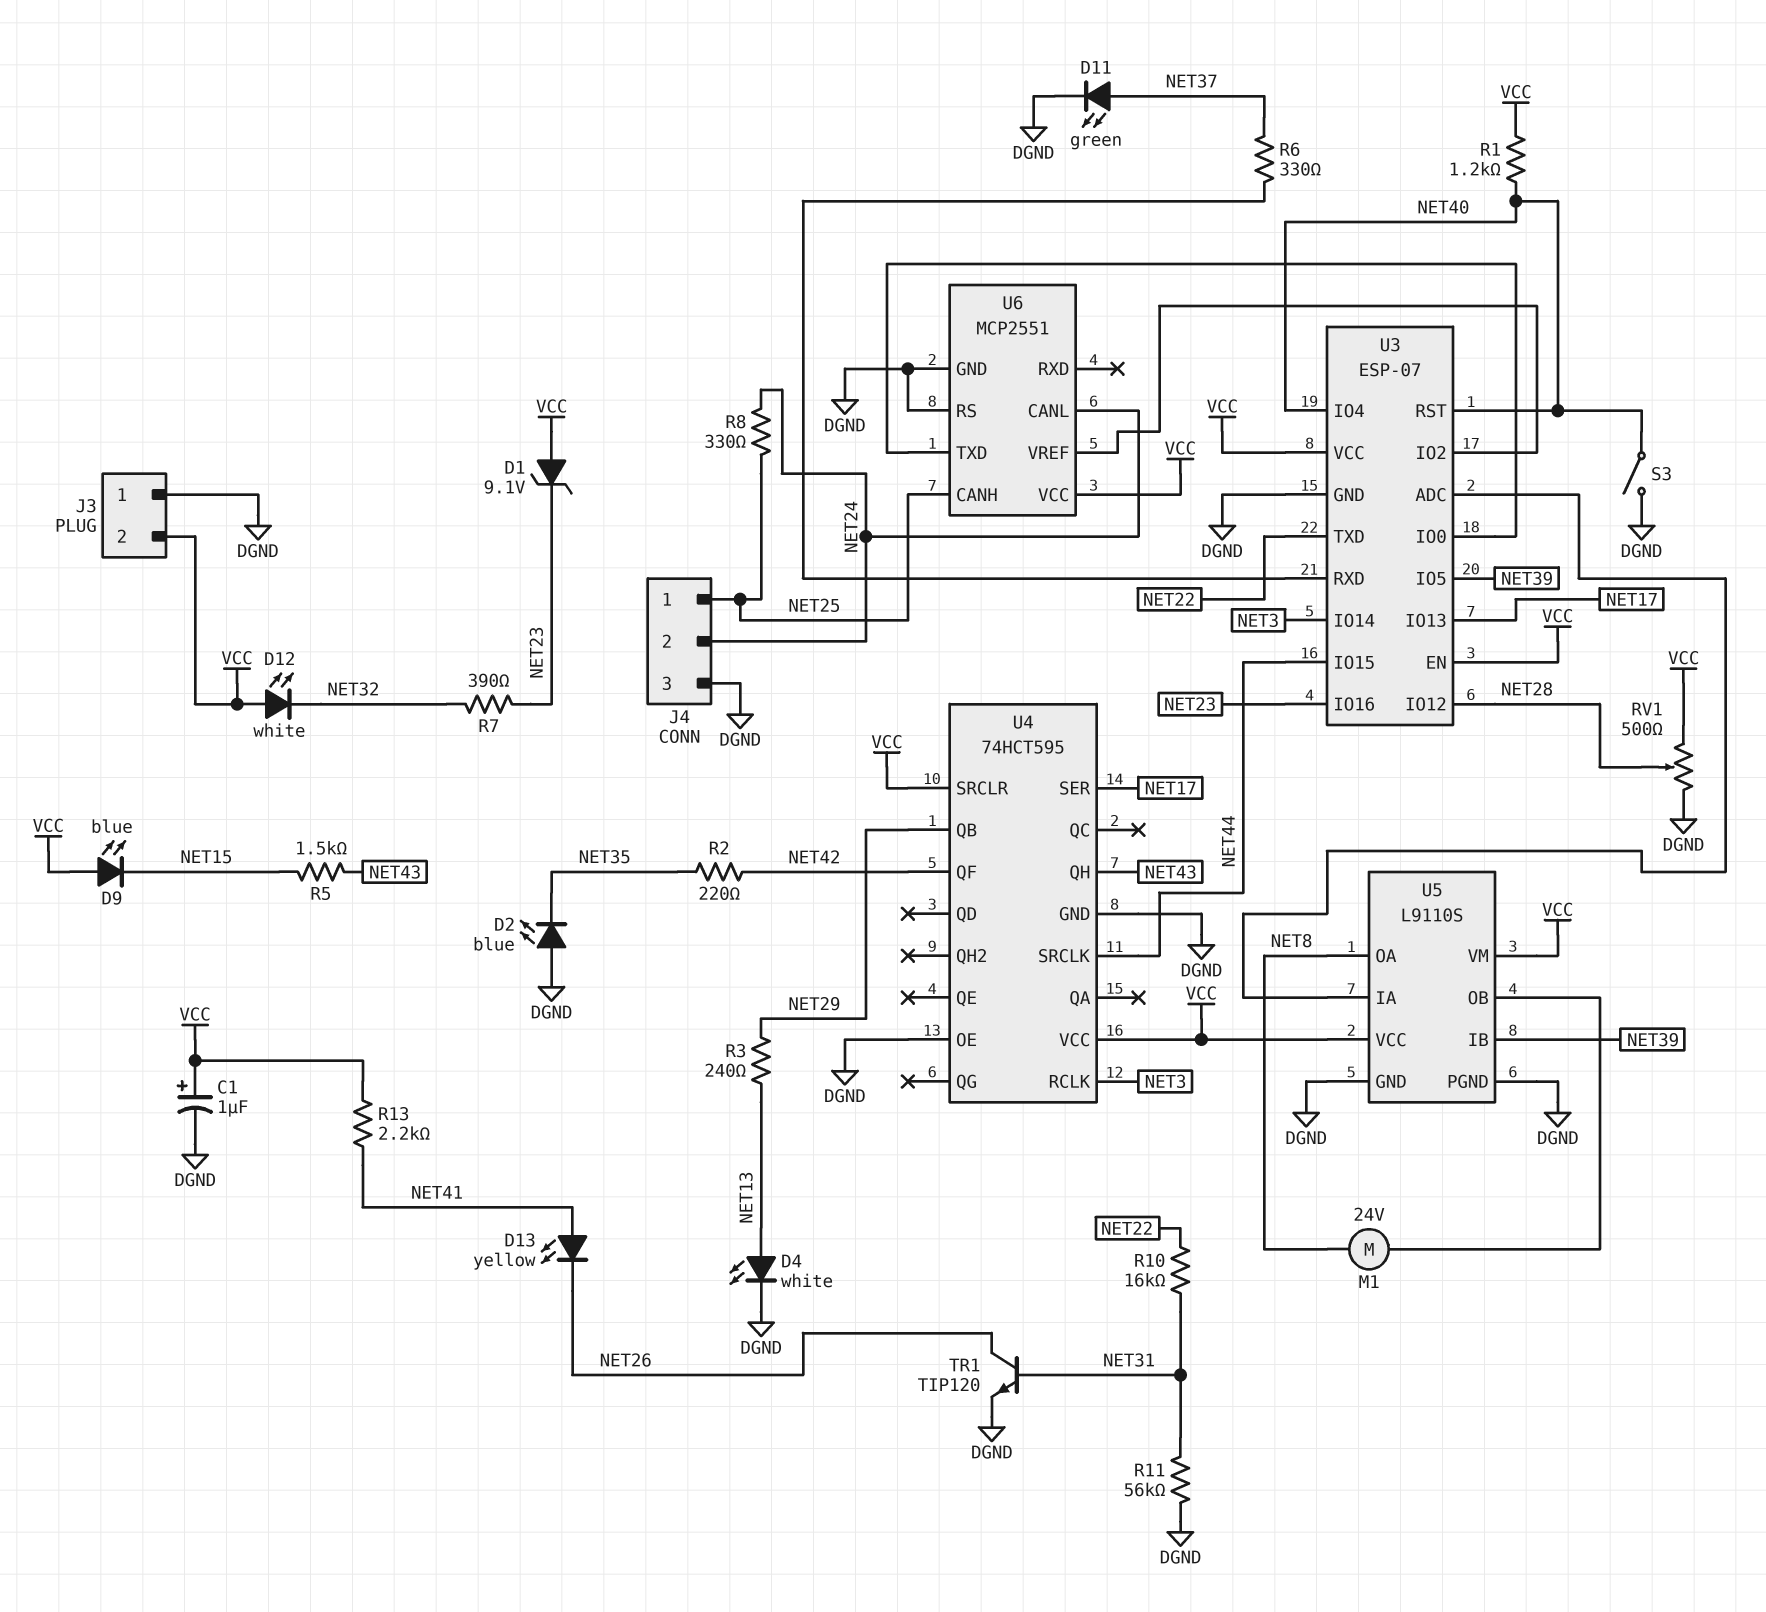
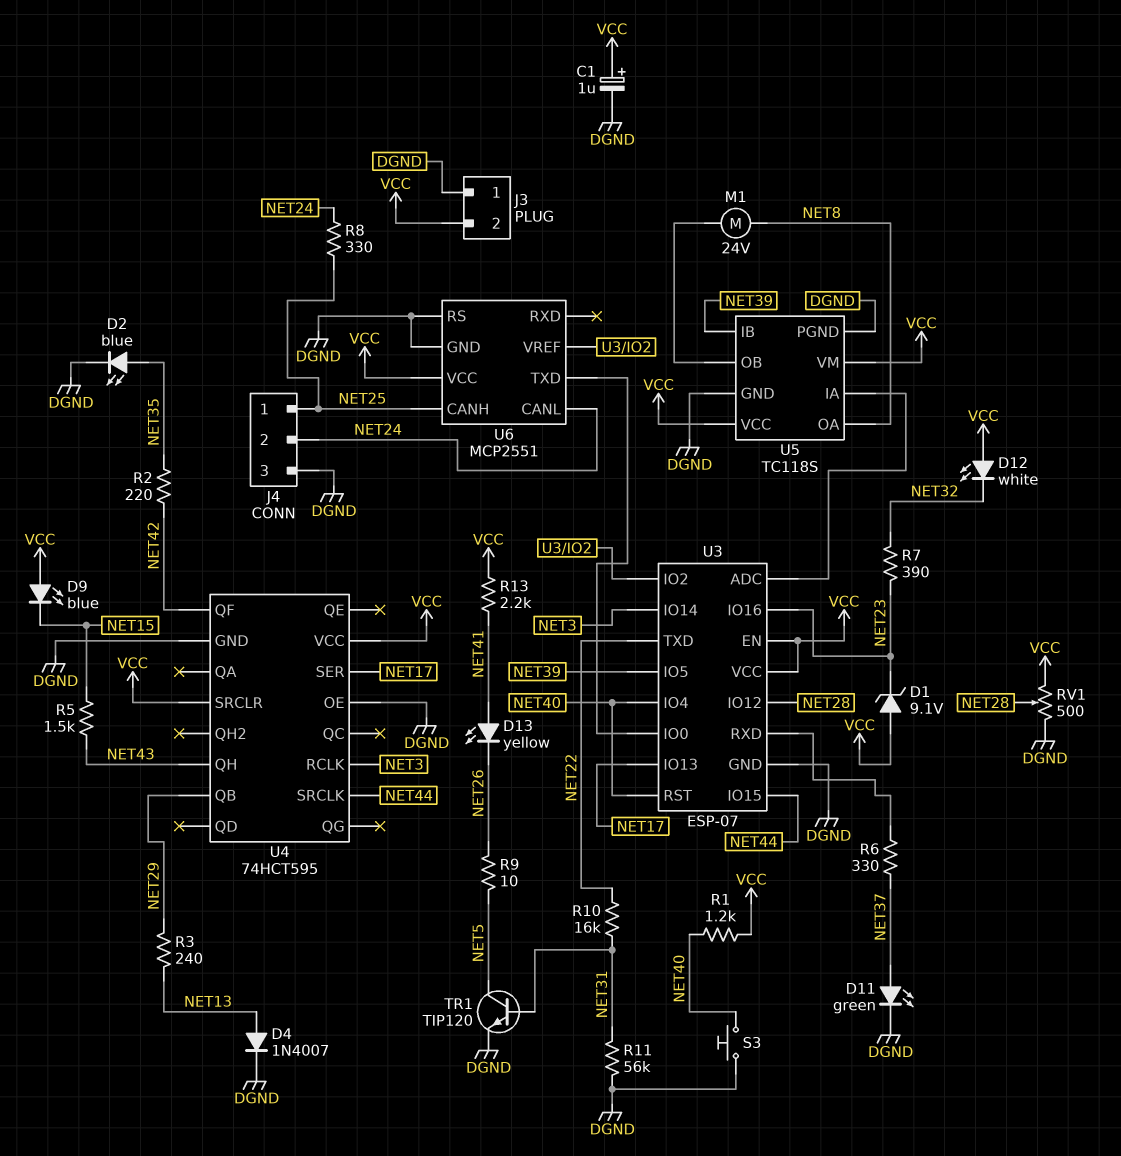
D2: LED blue (A DGND, K NET35) -> LED blue (A NET35, K DGND)
D4: LED white (A NET13, K DGND) -> diode 1N4007 (A NET13, K DGND)
R9: none -> 10 (NET5, NET26)
S3: switch (DGND, NET40) -> button (DGND, NET40)
TR1: NPN TIP120 (B NET31, C NET26, E DGND) -> NPN TIP120 (B NET31, C NET5, E DGND)
U5: L9110S -> TC118S

